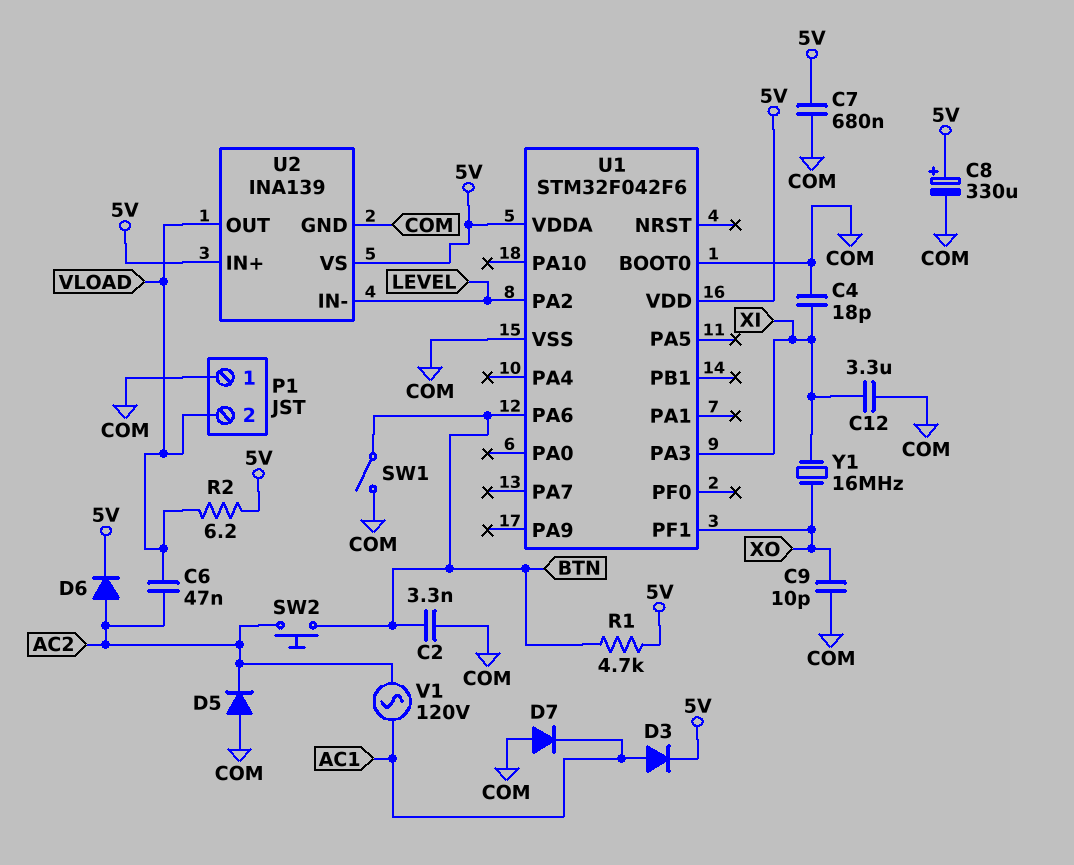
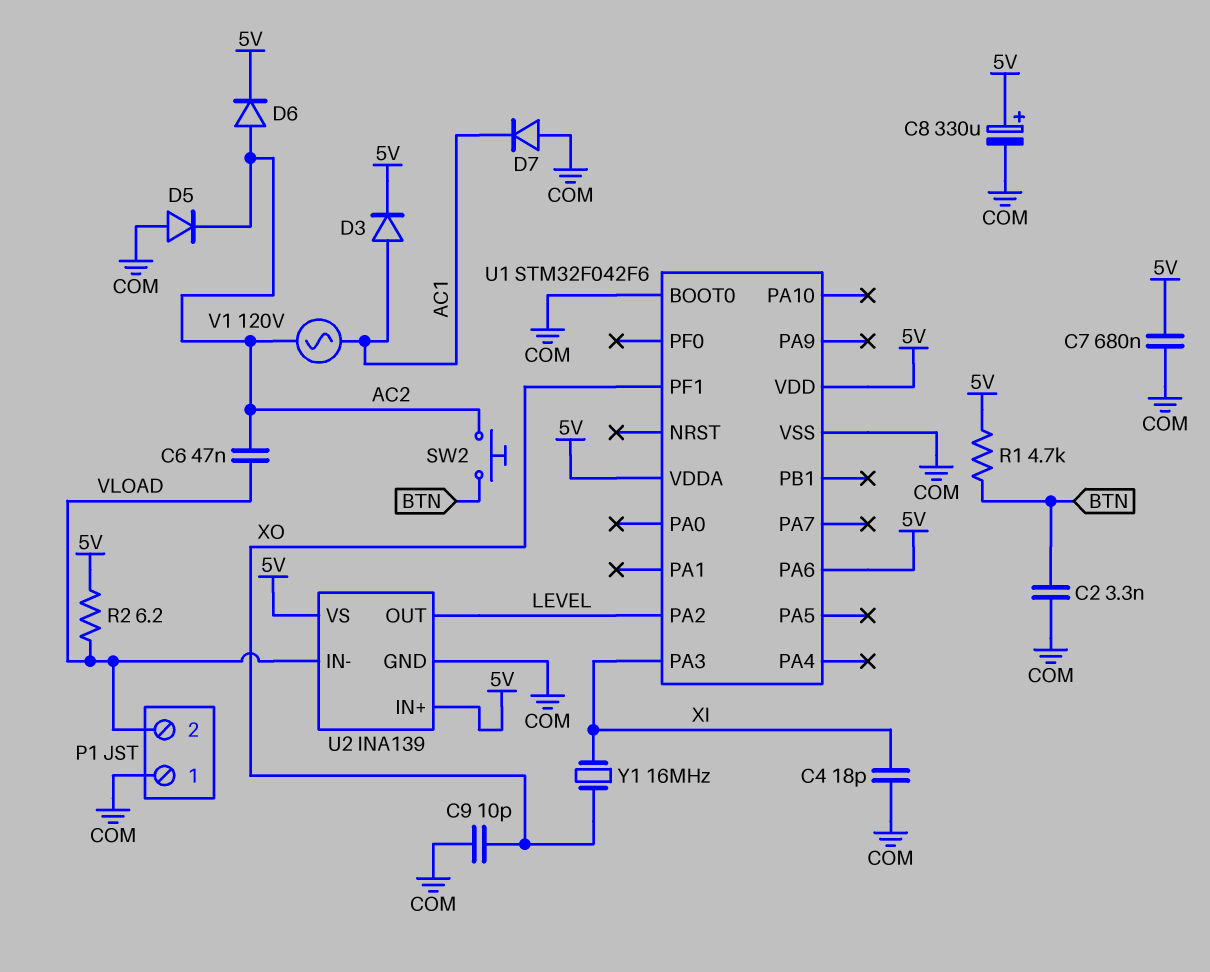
C12: 3.3uF (COM, XI) -> none
SW1: switch (BTN, COM) -> none
U1 pin PA6: BTN -> 5V
U2 pin IN-: LEVEL -> VLOAD
U2 pin OUT: VLOAD -> LEVEL

